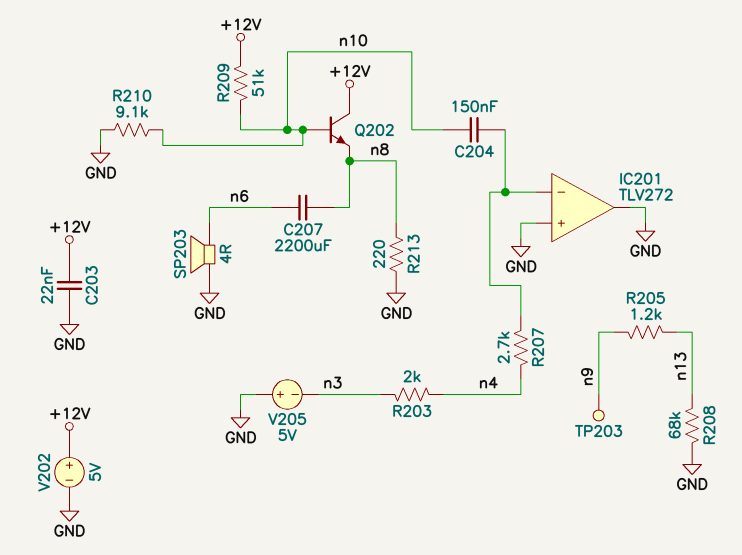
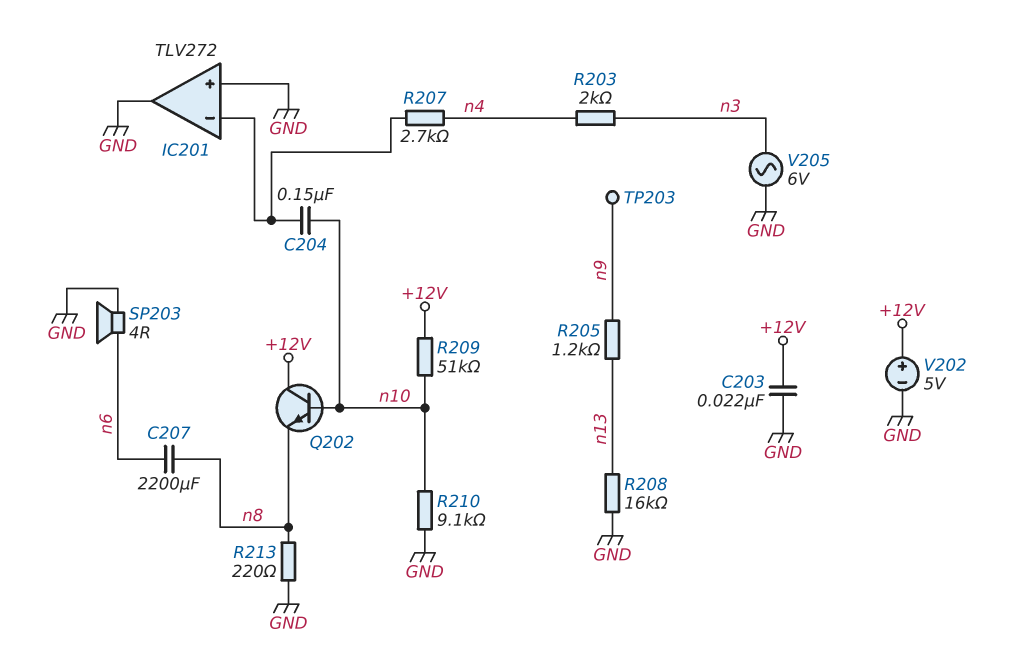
R208: 68k (GND, n13) -> 16k (GND, n13)
V205: 5V (plus GND, minus n3) -> AC 6V (GND, n3)

